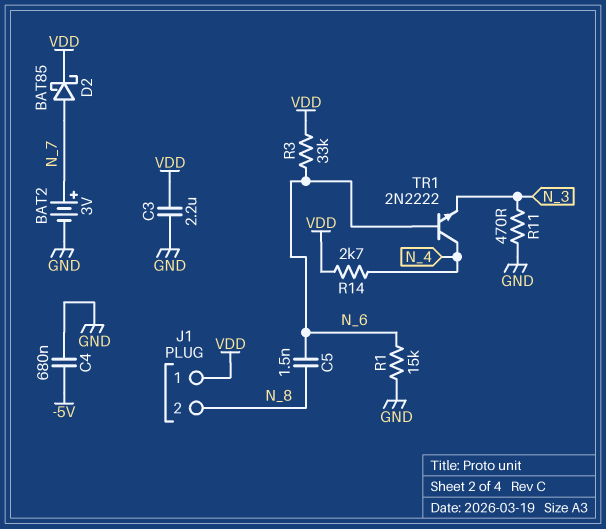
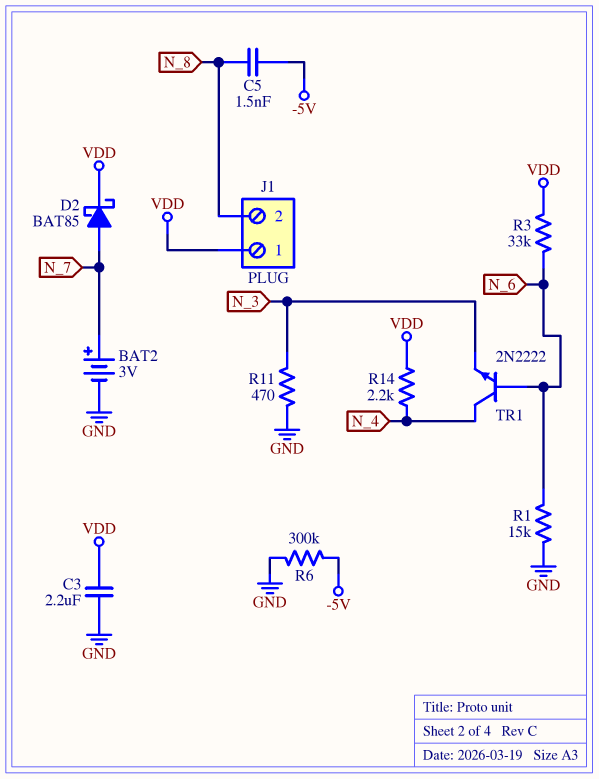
C4: 680nF (-5V, GND) -> none
C5: 1.5nF (N_6, N_8) -> 1.5nF (-5V, N_8)
R6: none -> 300k (-5V, GND)
R14: 2.7k (N_4, VDD) -> 2.2k (N_4, VDD)

